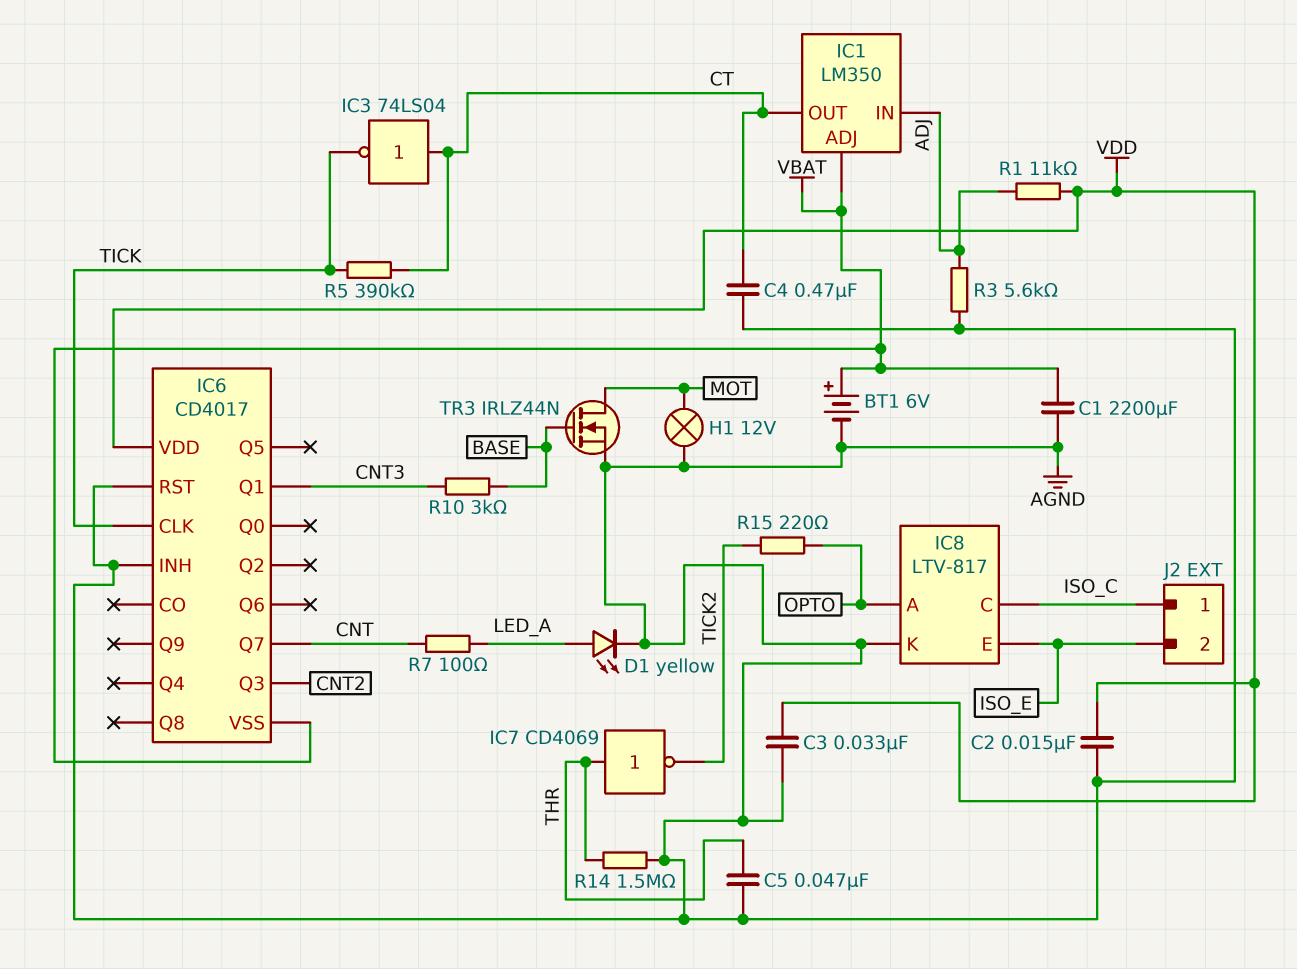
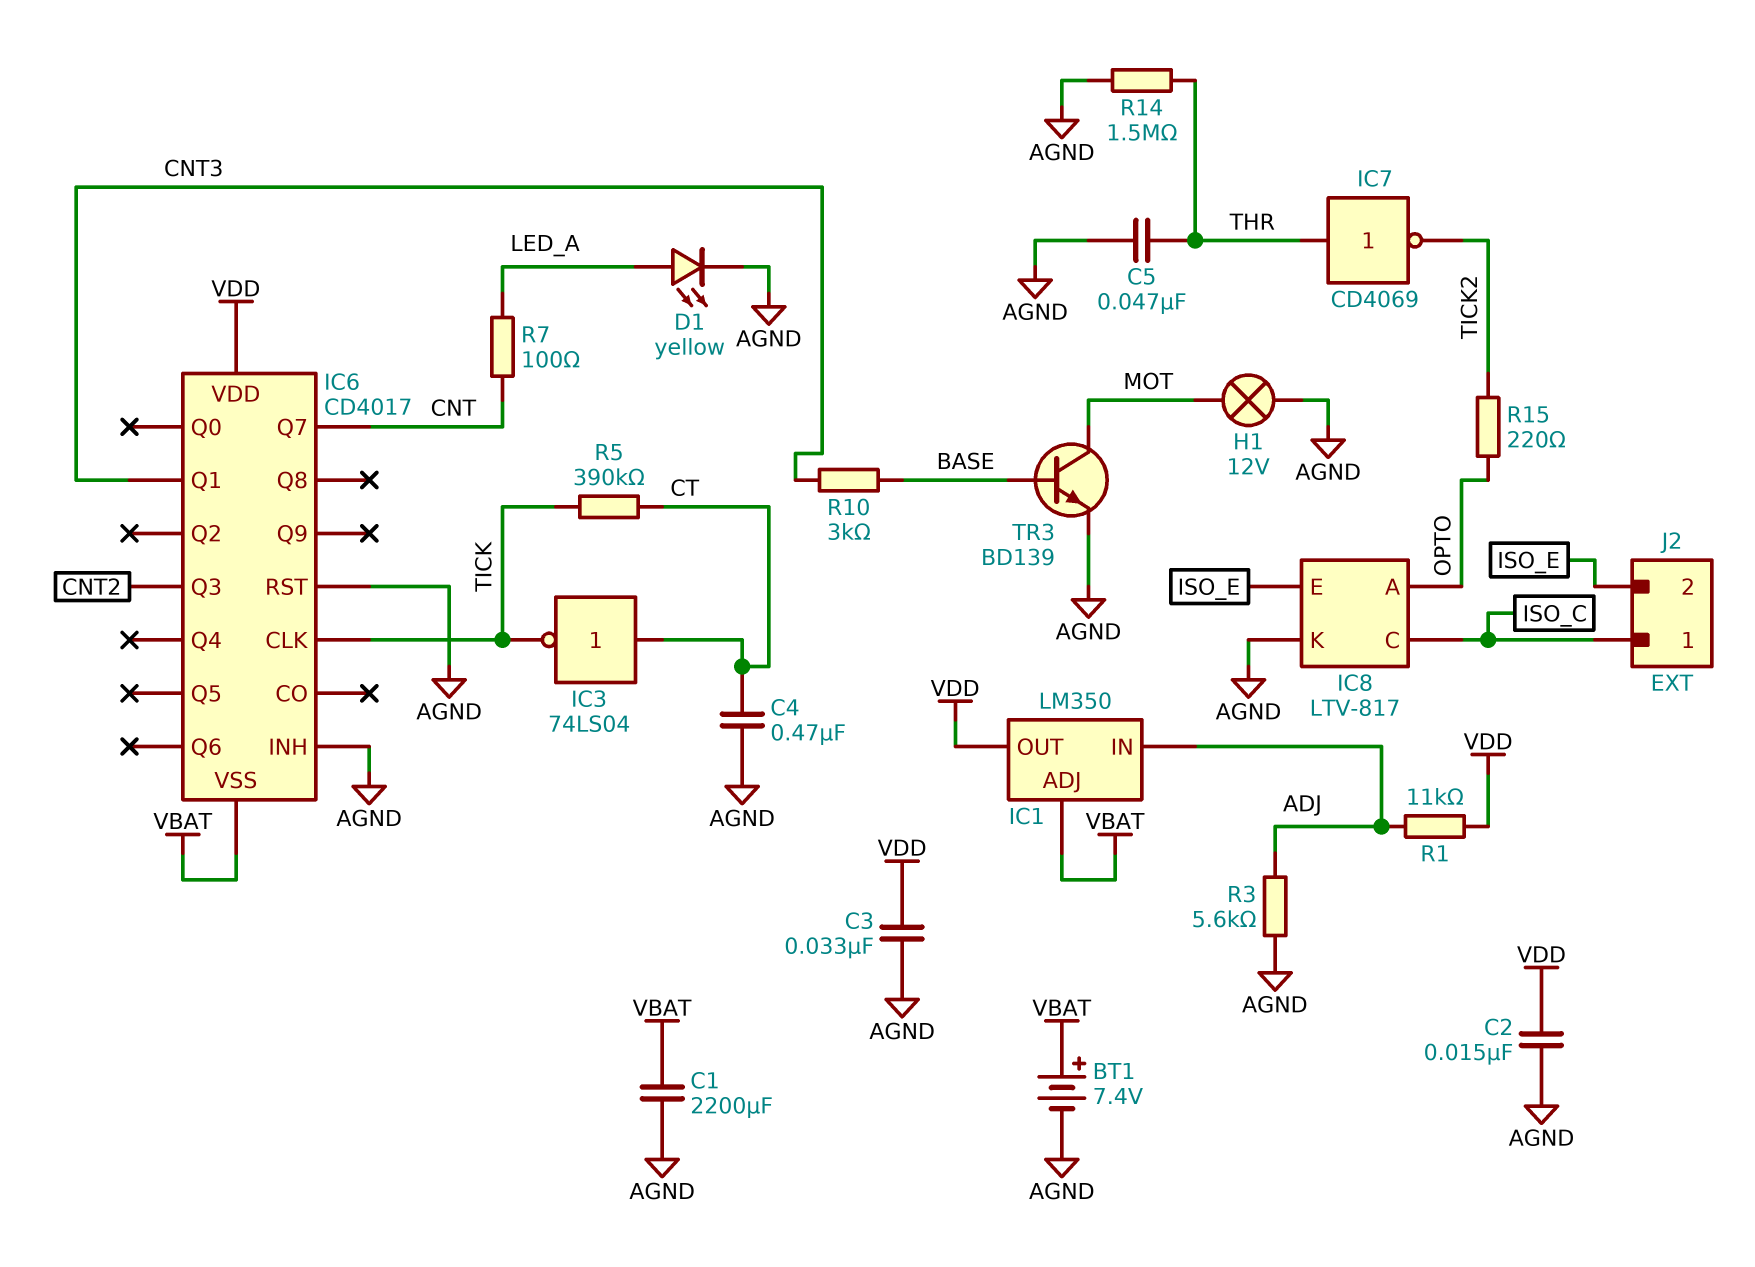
BT1: 6V (plus VBAT, minus AGND) -> 7.4V (plus VBAT, minus AGND)
IC1 pin OUT: CT -> VDD
TR3: NMOS IRLZ44N (G BASE, D MOT, S AGND) -> NPN BD139 (B BASE, C MOT, E AGND)

